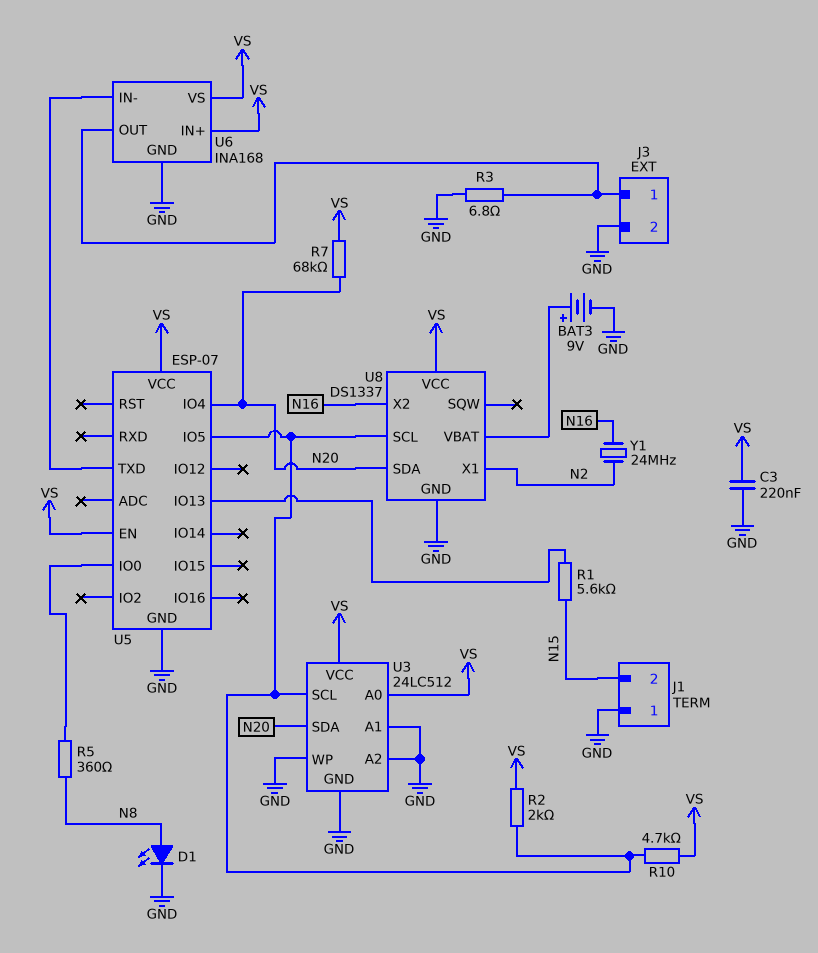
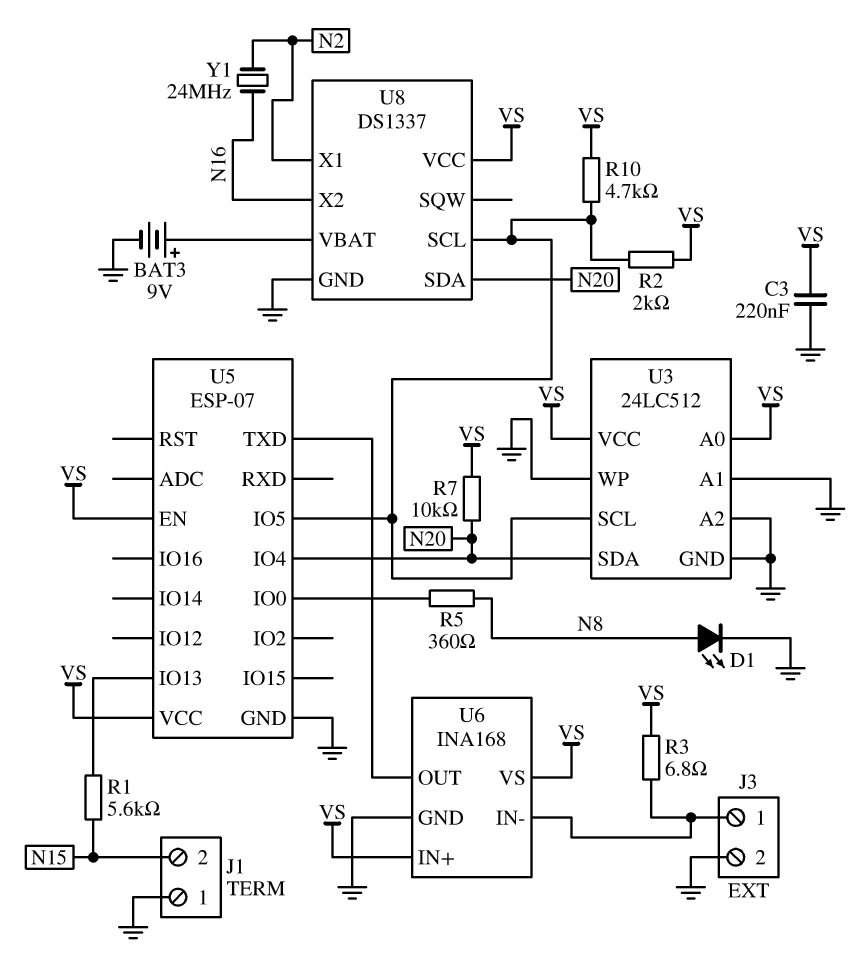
R3: 6.8 (GND, J3/1) -> 6.8 (J3/1, VS)
R7: 68k (N20, VS) -> 10k (N20, VS)
U6 pin IN-: U5/TXD -> J3/1
U6 pin OUT: J3/1 -> U5/TXD

